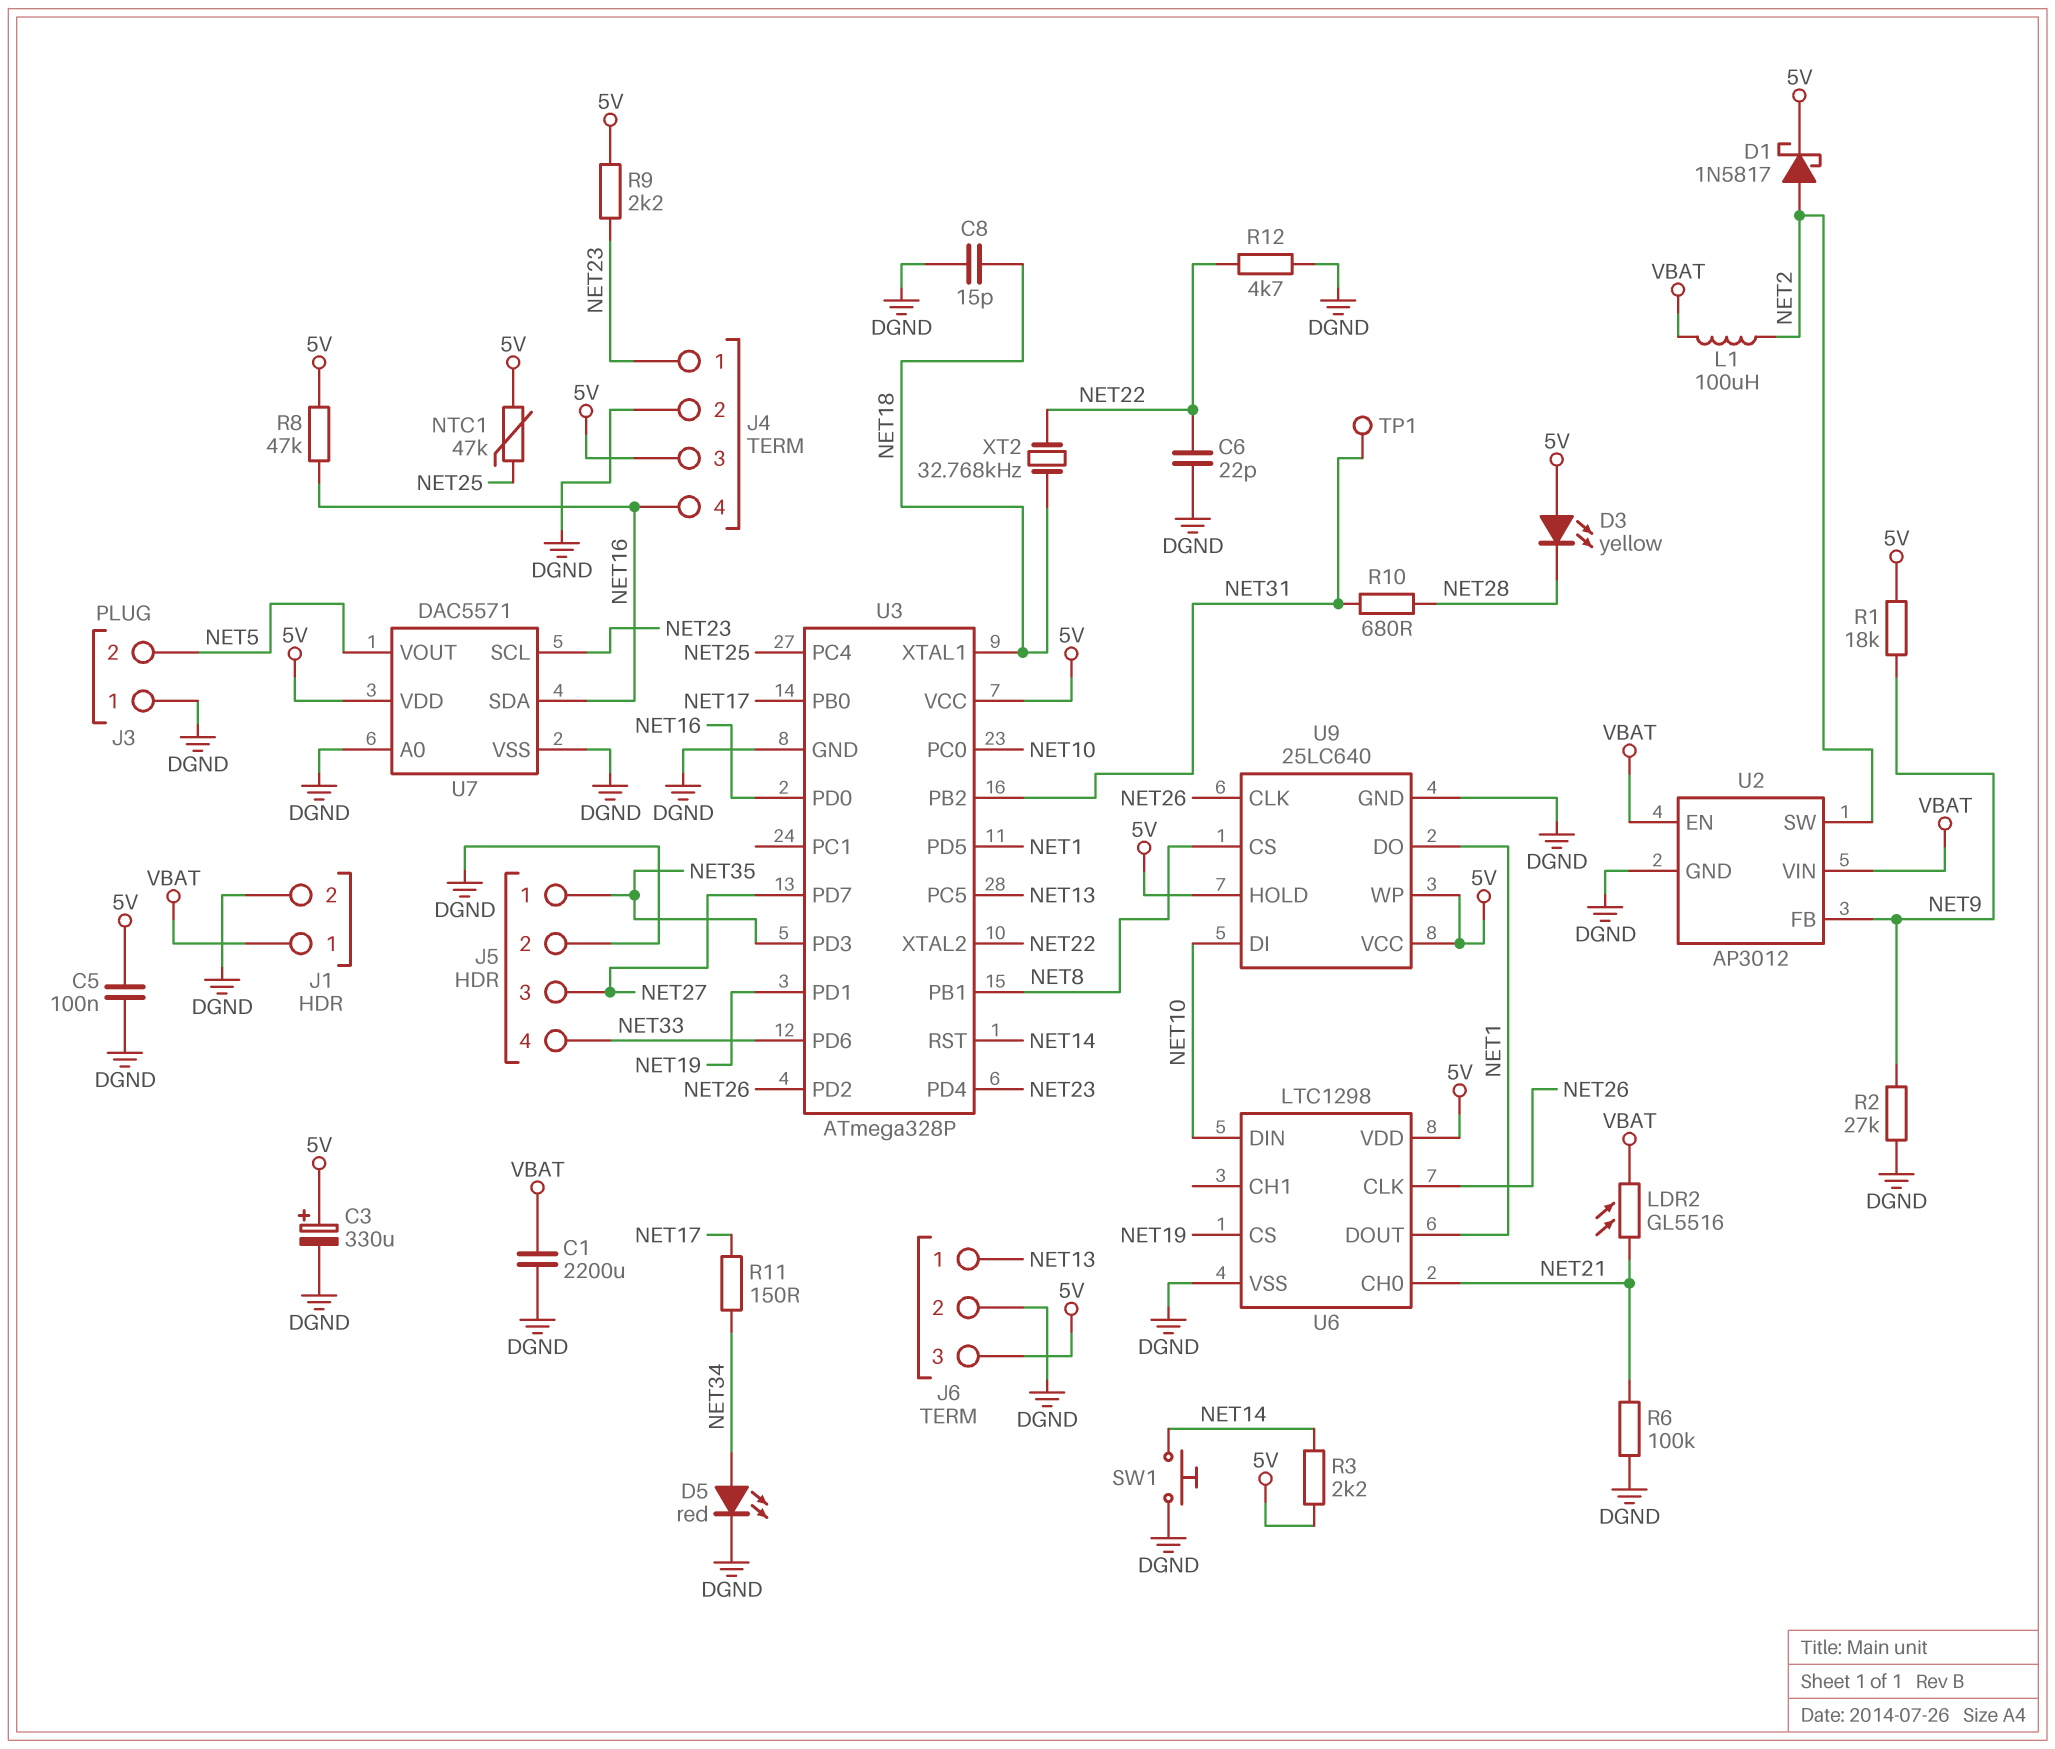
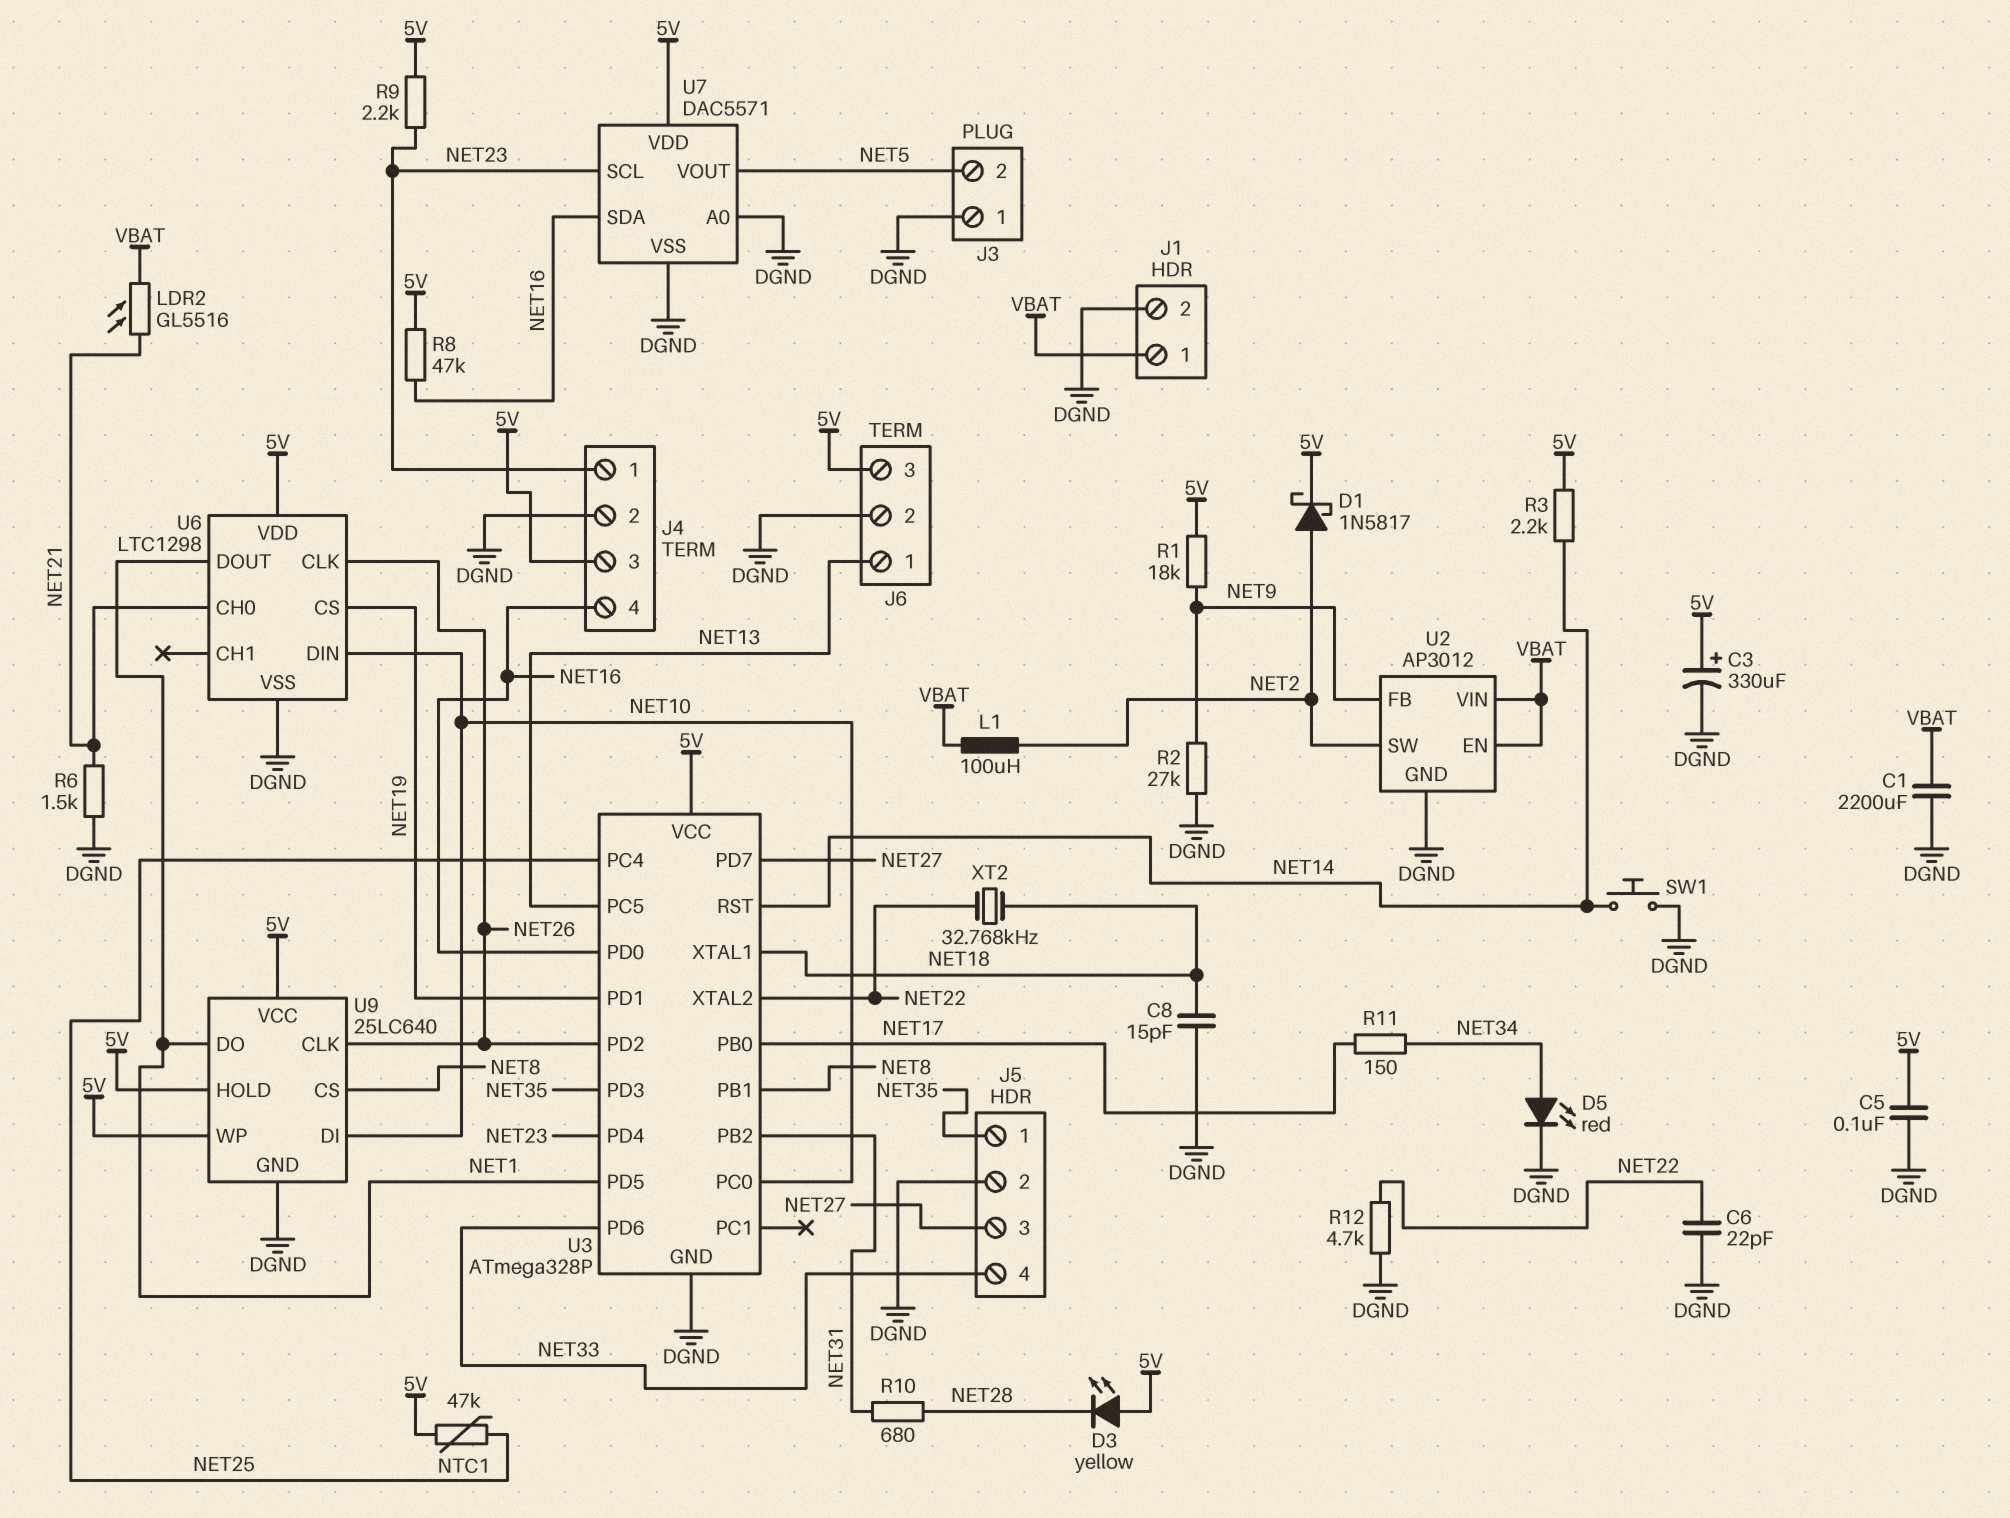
R6: 100k (DGND, NET21) -> 1.5k (DGND, NET21)
TP1: test point (NET31) -> none

